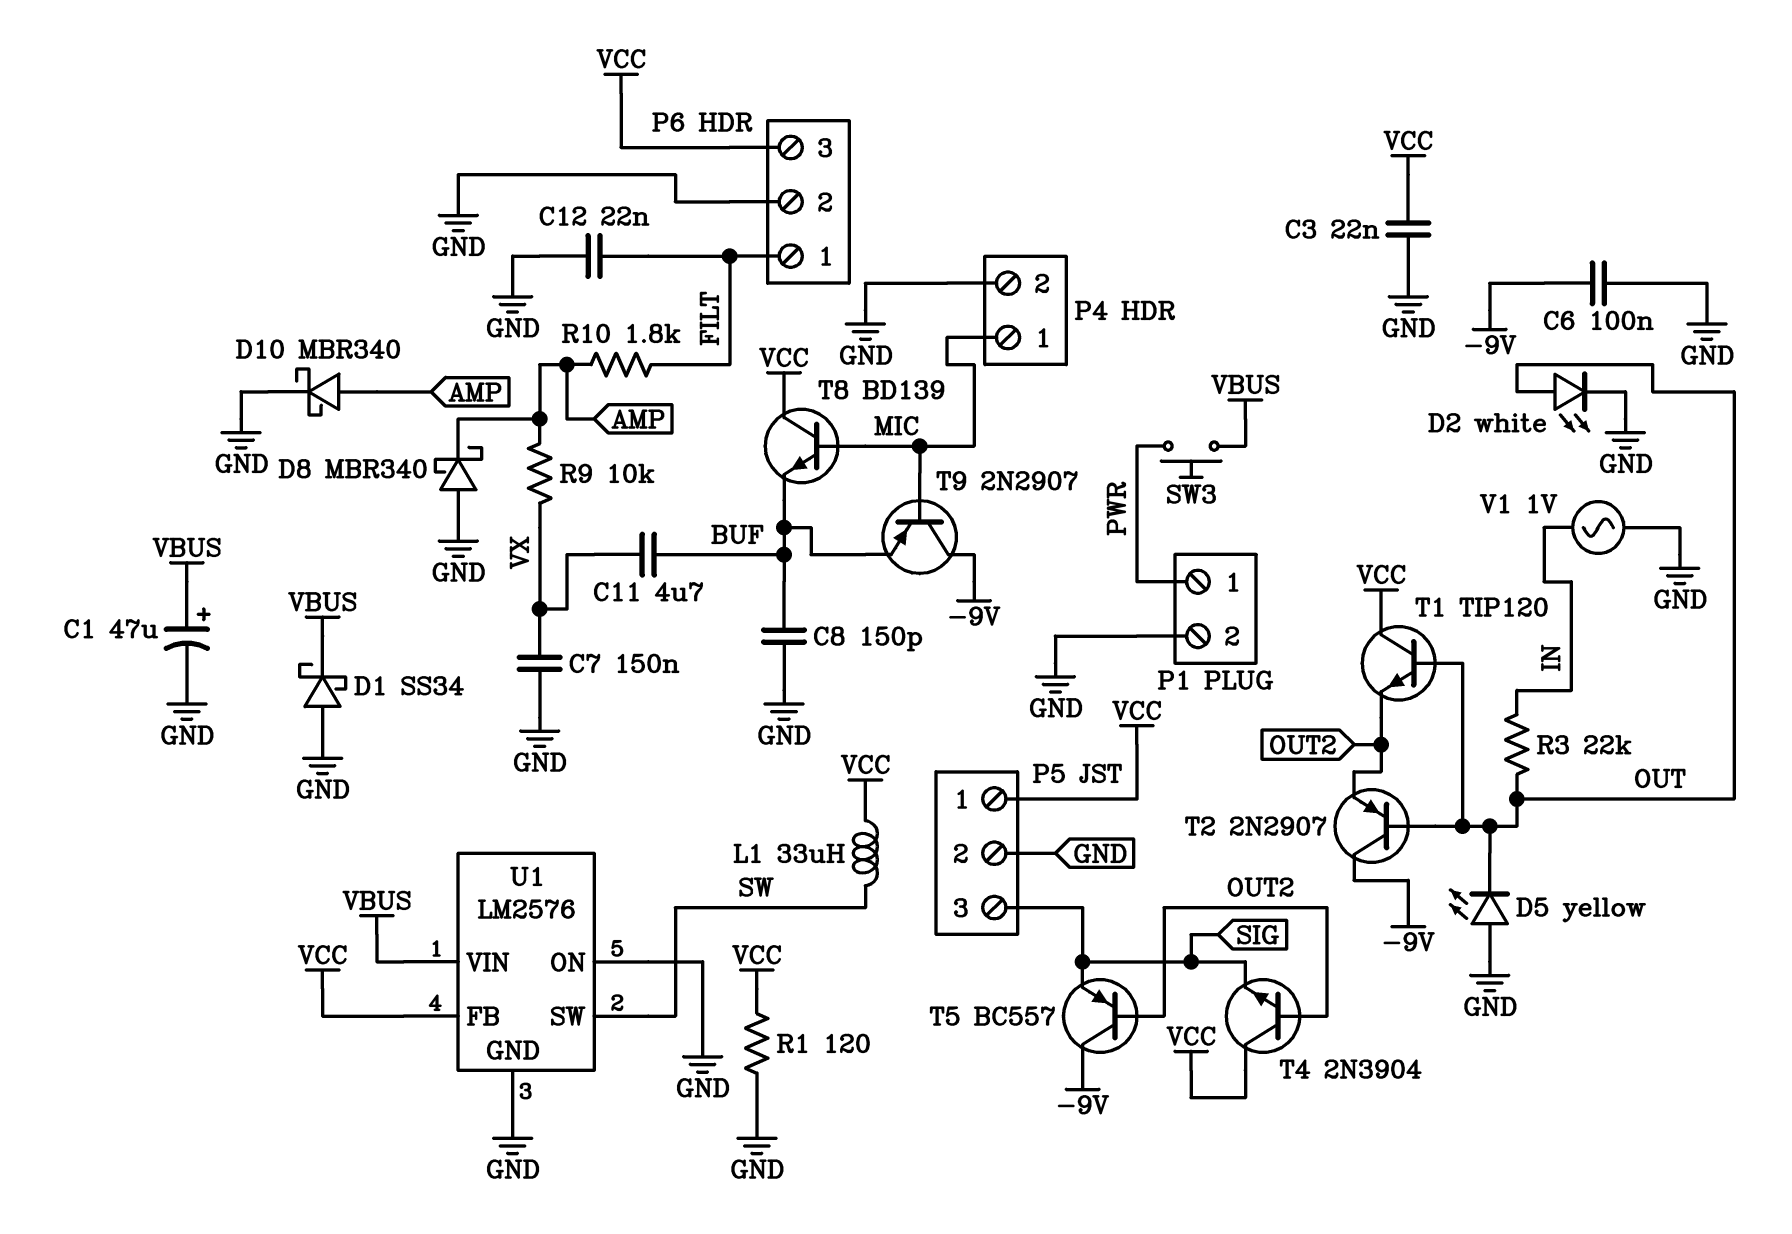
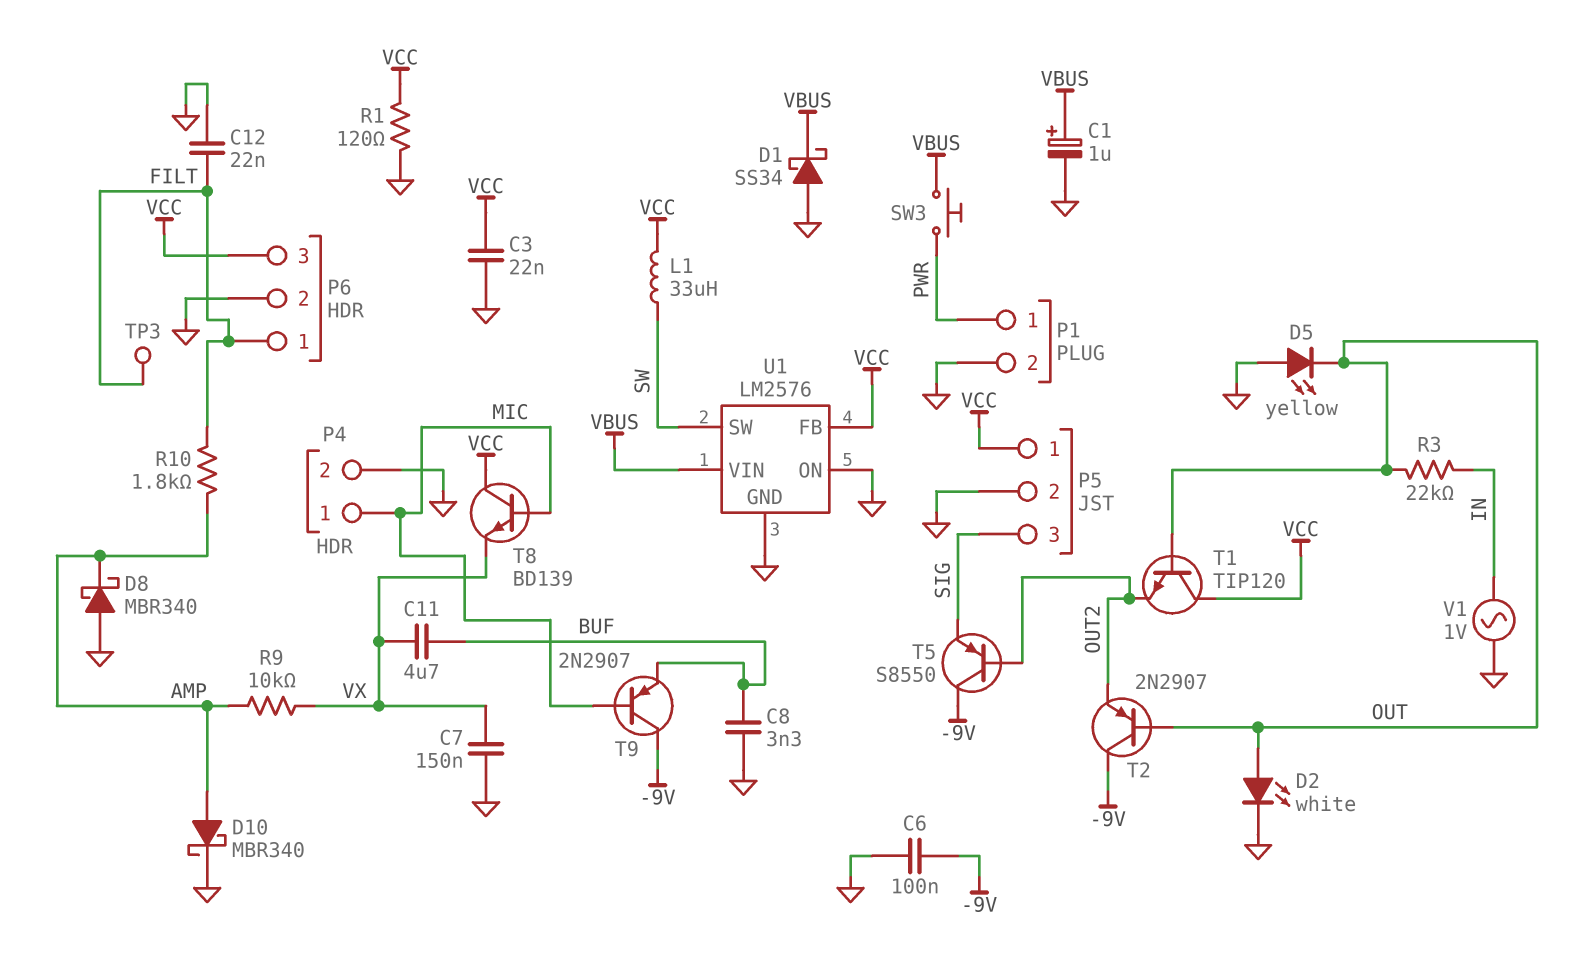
C1: 47uF (plus VBUS, minus GND) -> 1uF (plus VBUS, minus GND)
C8: 150pF (BUF, GND) -> 3.3nF (BUF, GND)
T4: NPN 2N3904 (B OUT2, C VCC, E SIG) -> none
T5: PNP BC557 (B OUT2, C -9V, E SIG) -> PNP S8550 (B OUT2, C -9V, E SIG)
T8: NPN BD139 (B MIC, C VCC, E BUF) -> NPN BD139 (B MIC, C VCC, E VX)
TP3: none -> test point (FILT)

